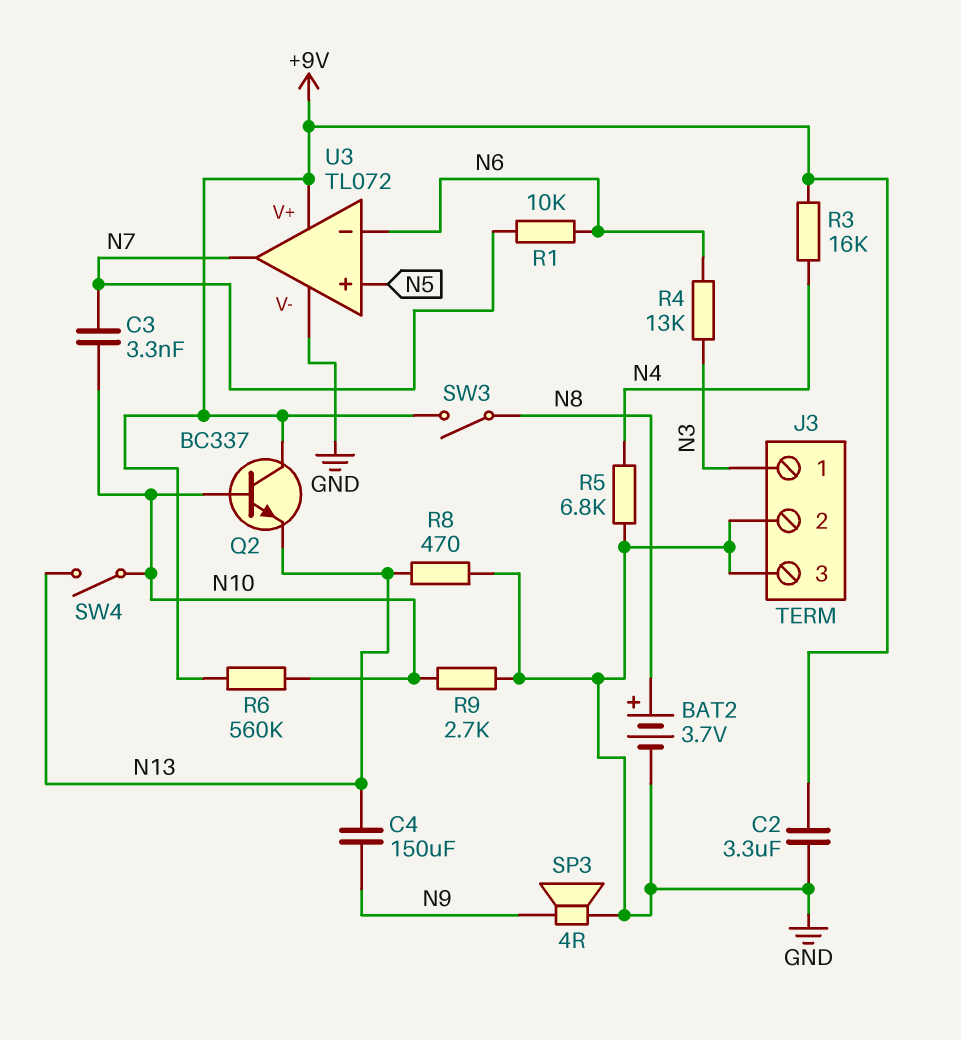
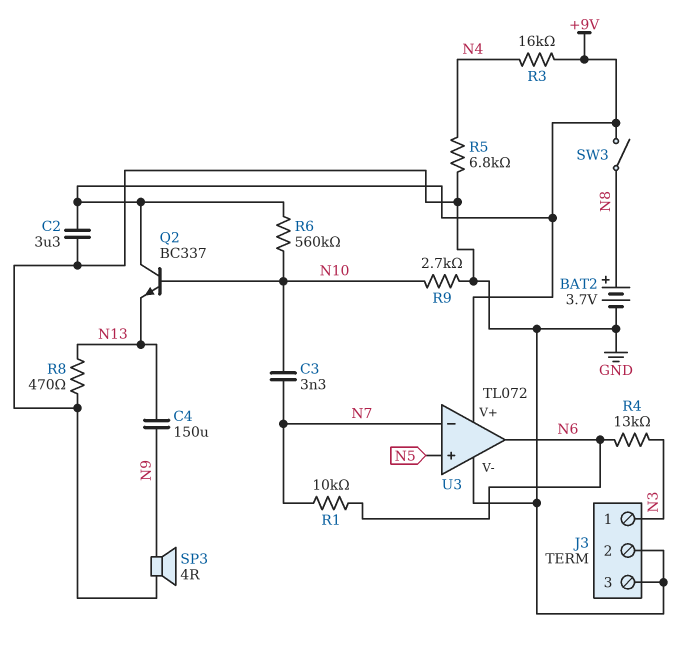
SW4: switch (N10, N13) -> none
U3 pin in-: N6 -> N7
U3 pin out: N7 -> N6

